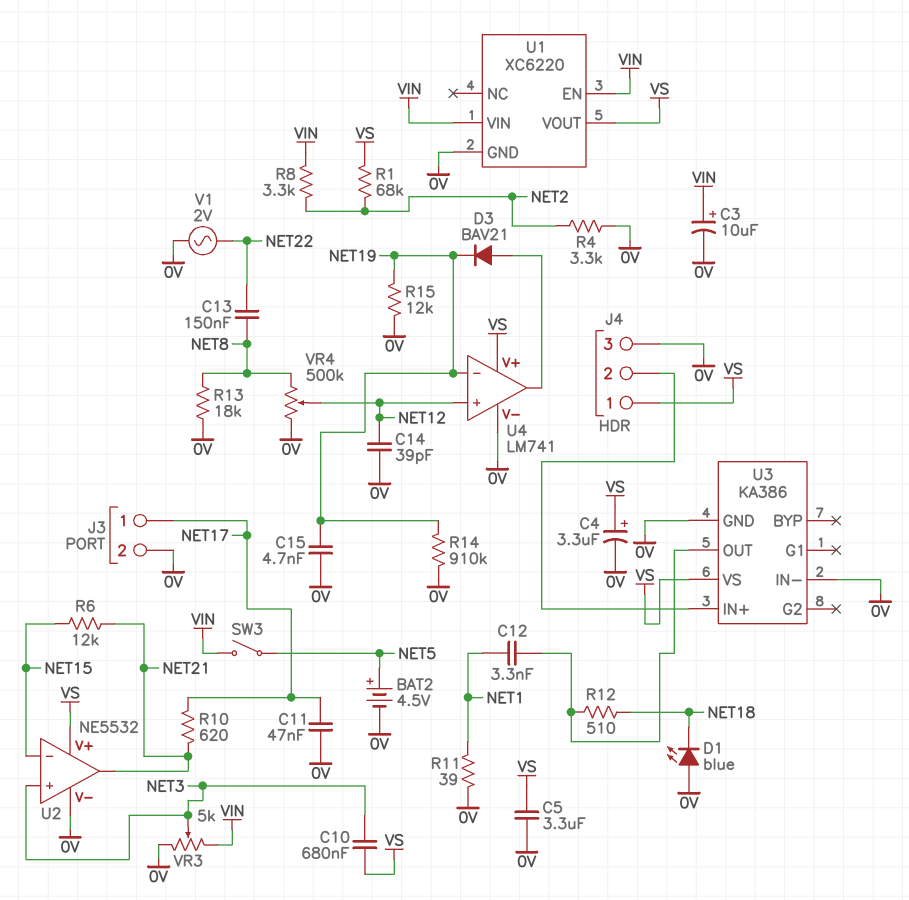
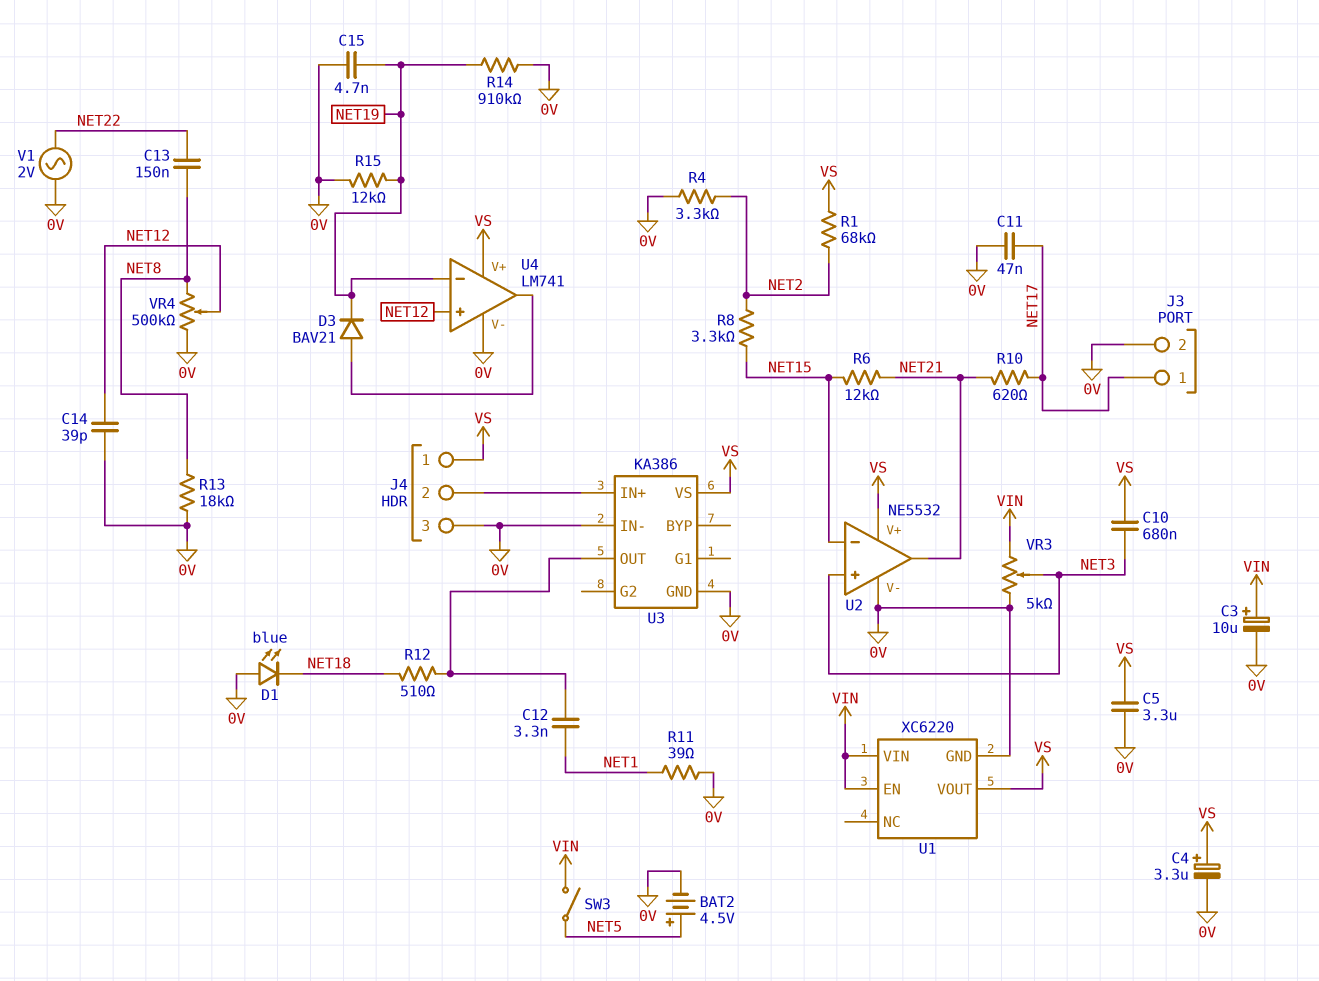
R8: 3.3k (NET2, VIN) -> 3.3k (NET2, NET15)

